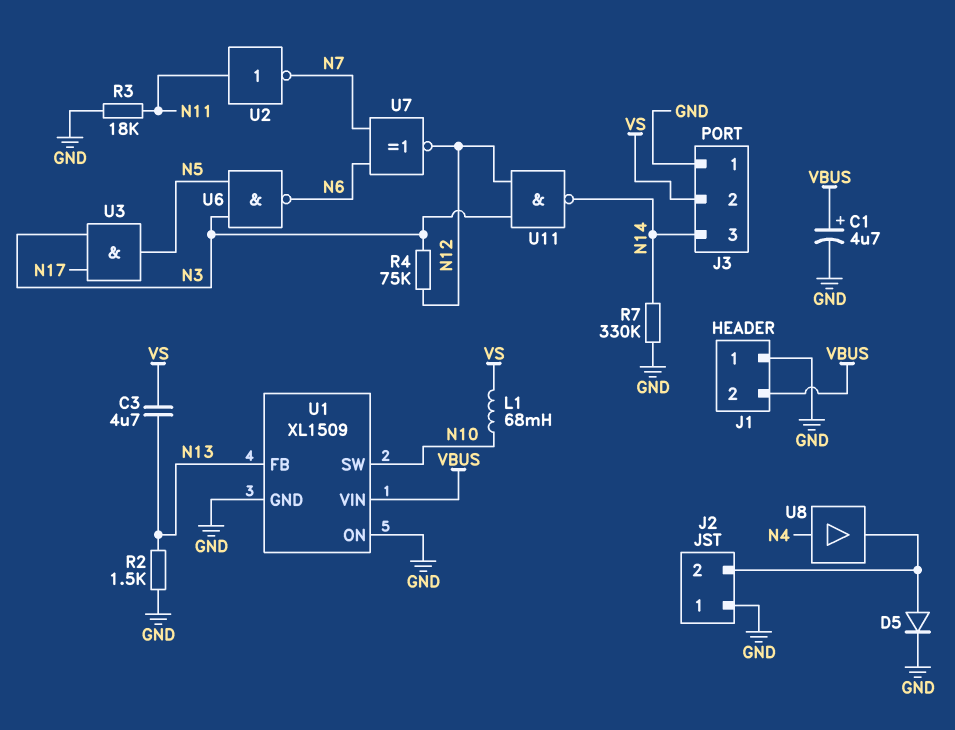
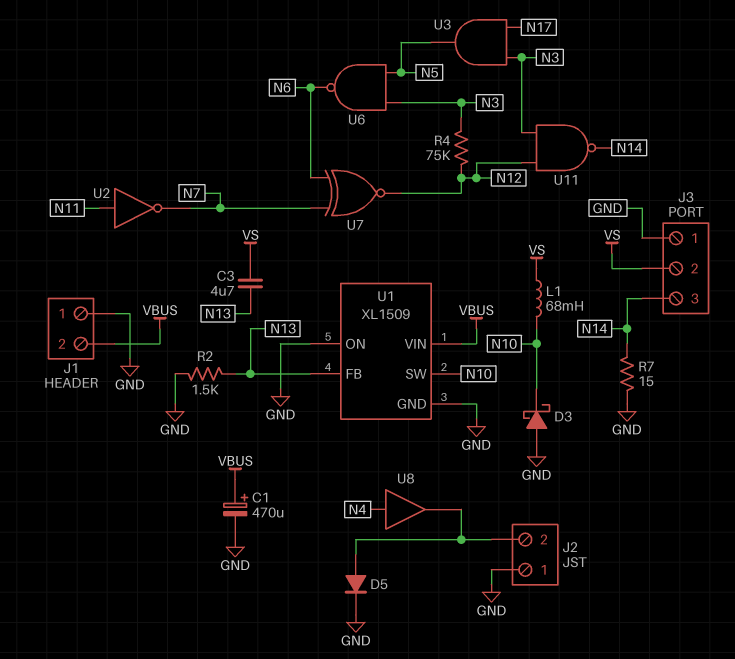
C1: 4.7uF (plus VBUS, minus GND) -> 470uF (plus VBUS, minus GND)
D3: none -> schottky (A GND, K N10)
R3: 18k (GND, N11) -> none
R7: 330k (GND, N14) -> 15 (GND, N14)

